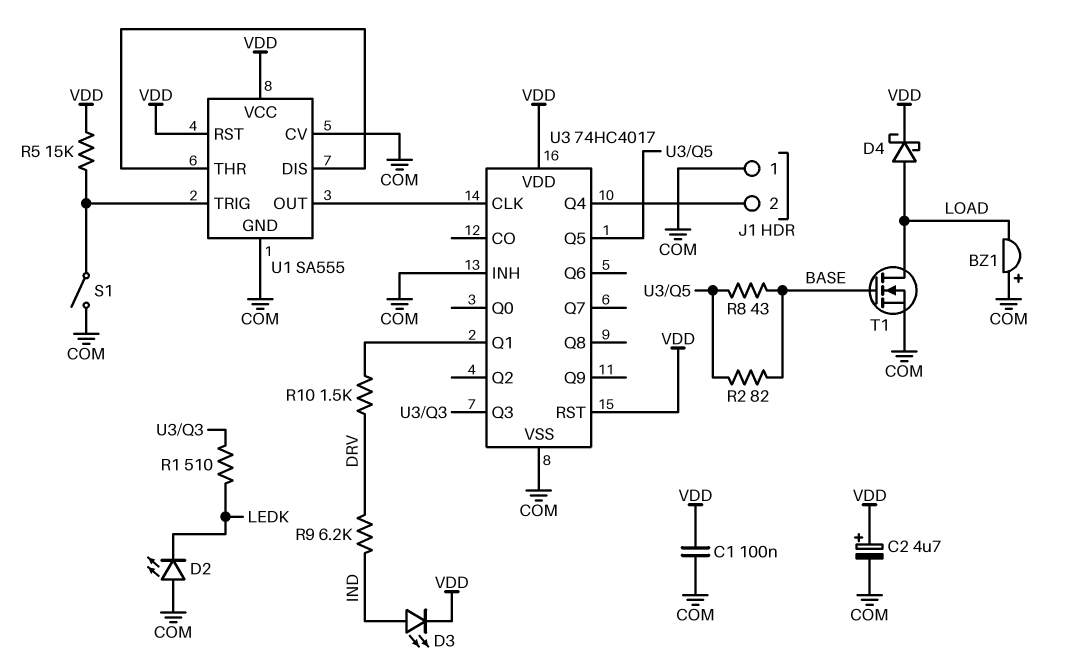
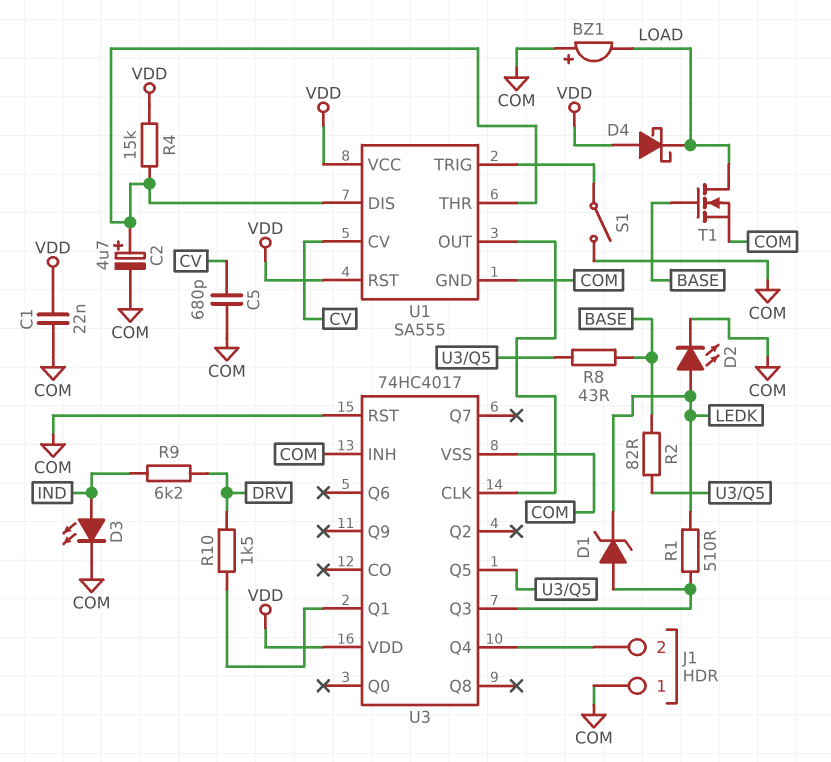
C1: 100nF (COM, VDD) -> 22nF (COM, VDD)
C2: 4.7uF (plus VDD, minus COM) -> 4.7uF (plus U1/DIS, minus COM)
C5: none -> 680pF (COM, CV)
D1: none -> zener (A U3/Q3, K LEDK)
D2: LED (A COM, K LEDK) -> LED (A LEDK, K COM)
D3: LED (A IND, K VDD) -> LED (A IND, K COM)
D4: schottky (A LOAD, K VDD) -> schottky (A VDD, K LOAD)
R4: none -> 15k (U1/DIS, VDD)
R5: 15k (U1/TRIG, VDD) -> none
U1 pin CV: COM -> CV
U3 pin RST: VDD -> COM

